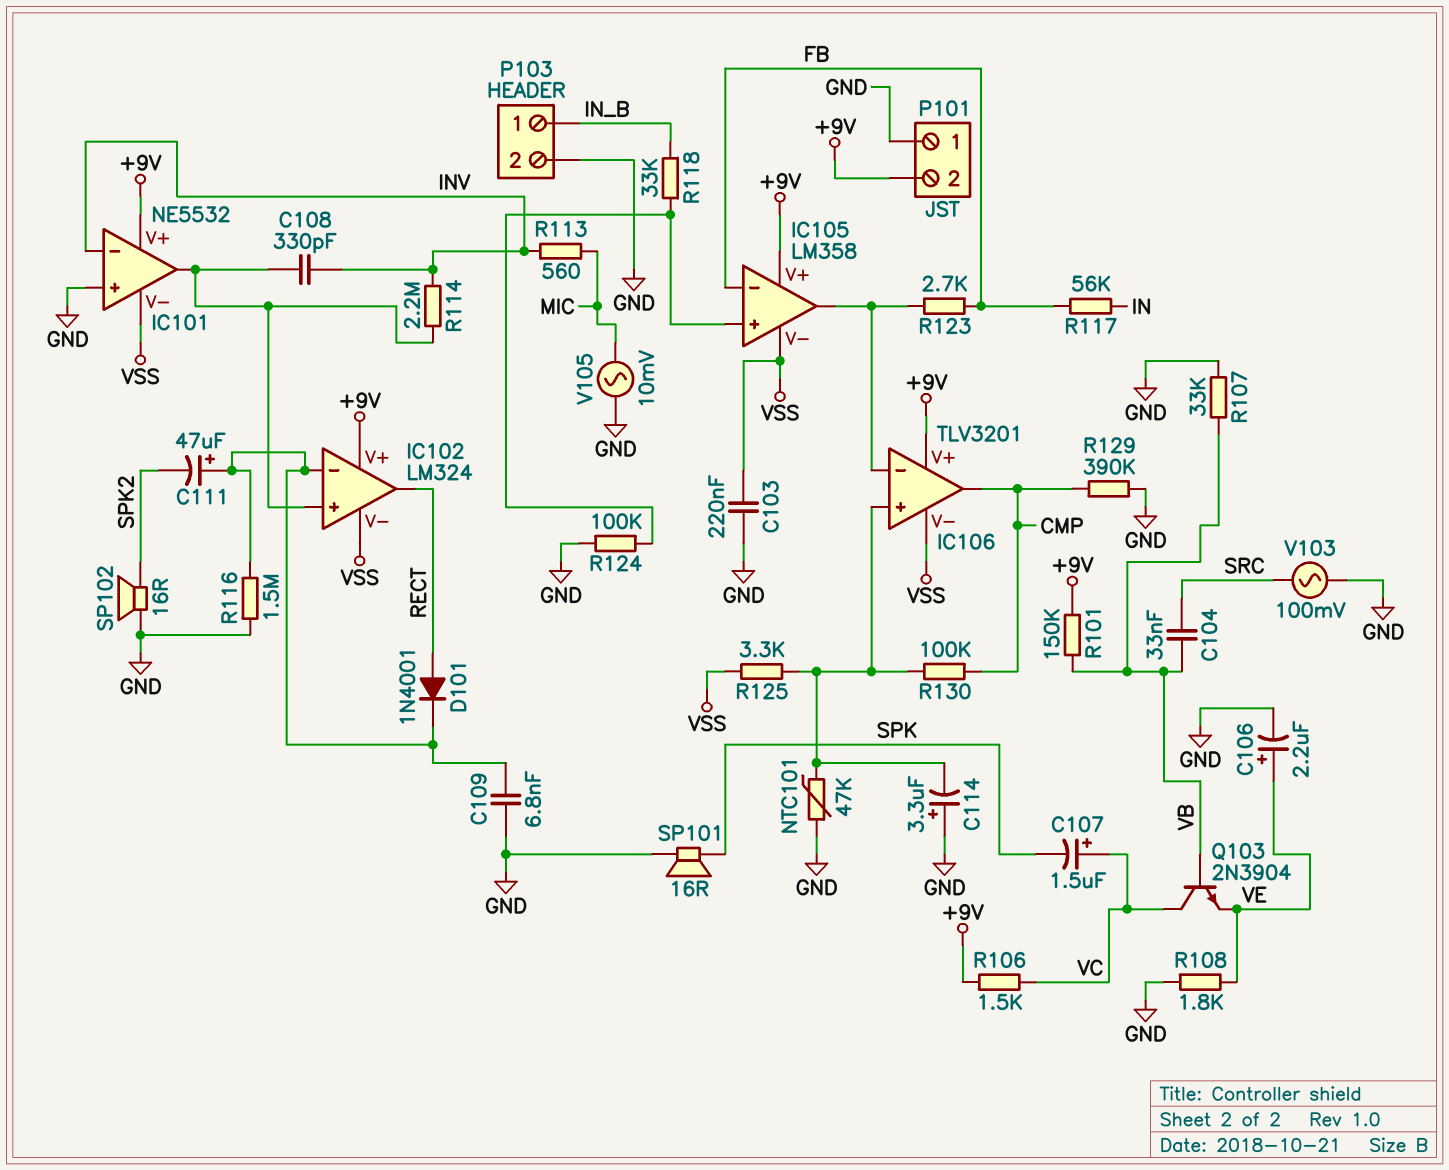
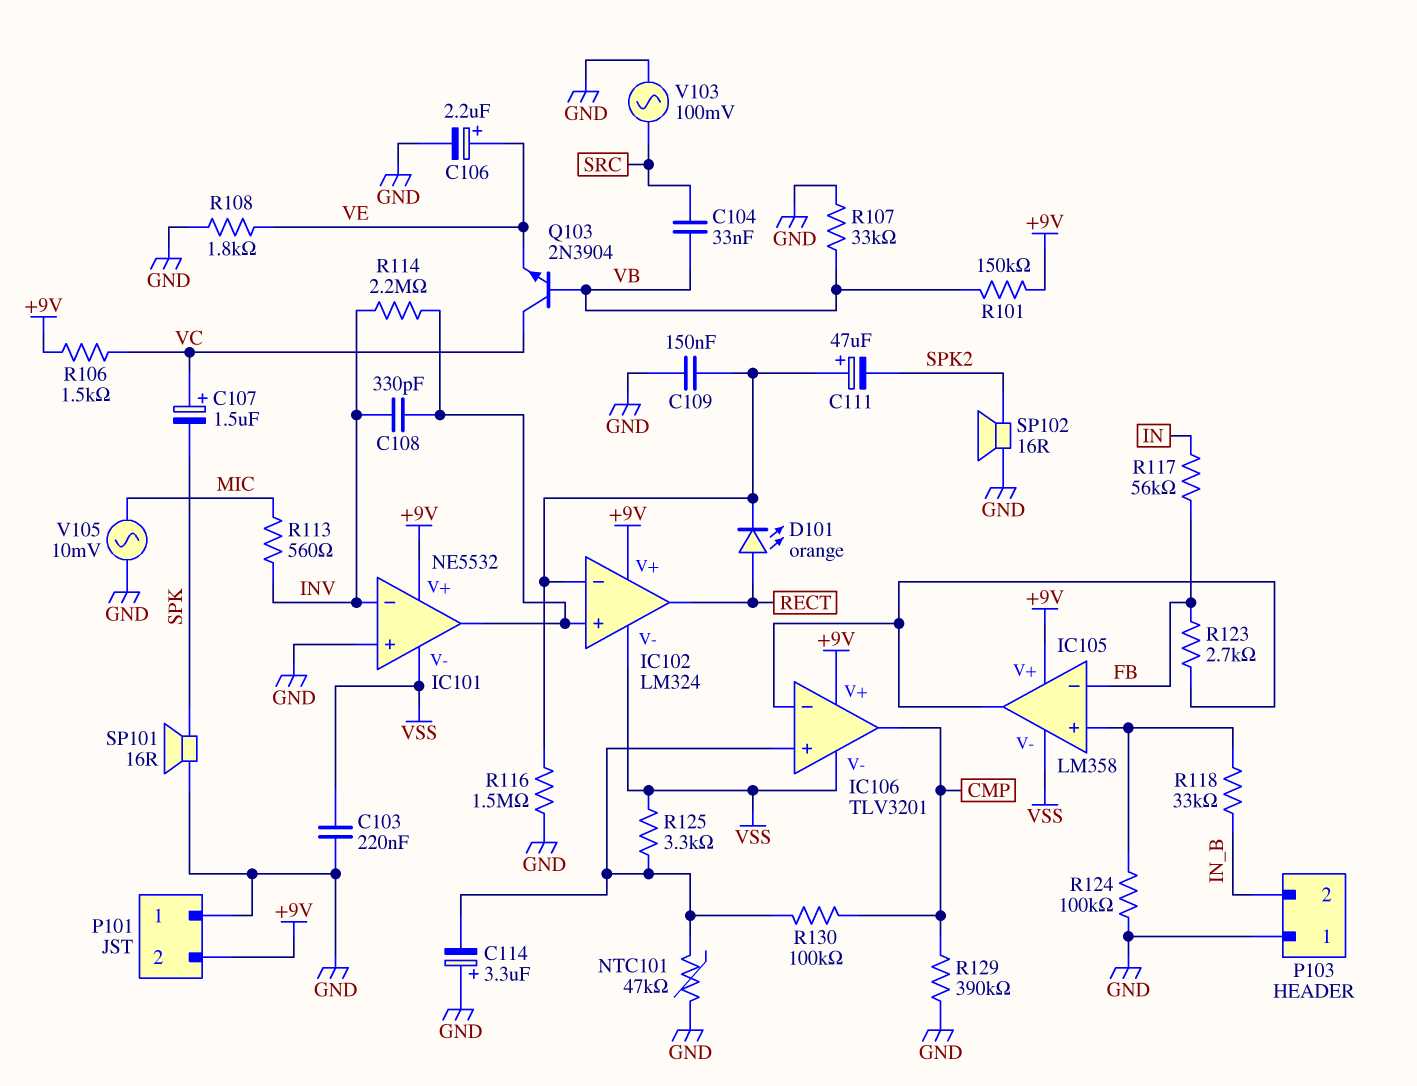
C109: 6.8nF (GND, IC102/in-) -> 150nF (GND, IC102/in-)
D101: diode 1N4001 (A RECT, K IC102/in-) -> LED orange (A RECT, K IC102/in-)
P103 pin 1: IN_B -> GND
P103 pin 2: GND -> IN_B

